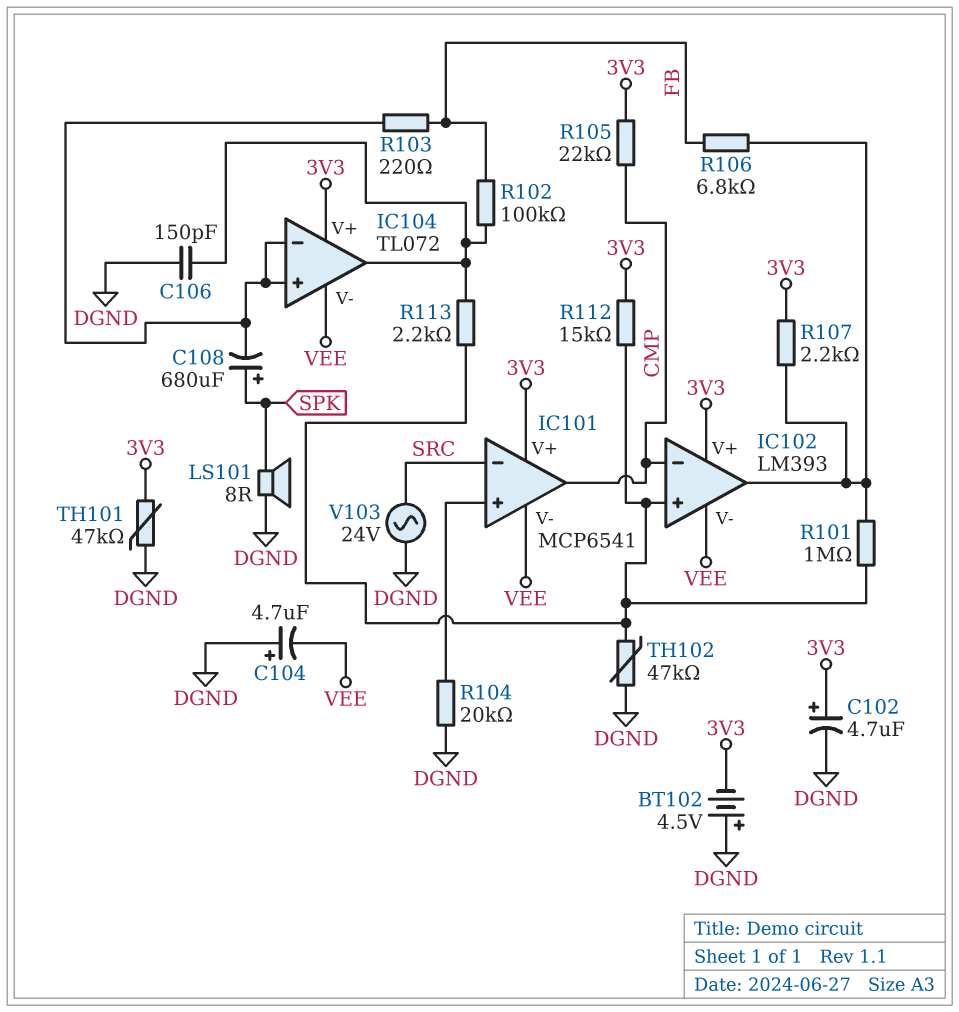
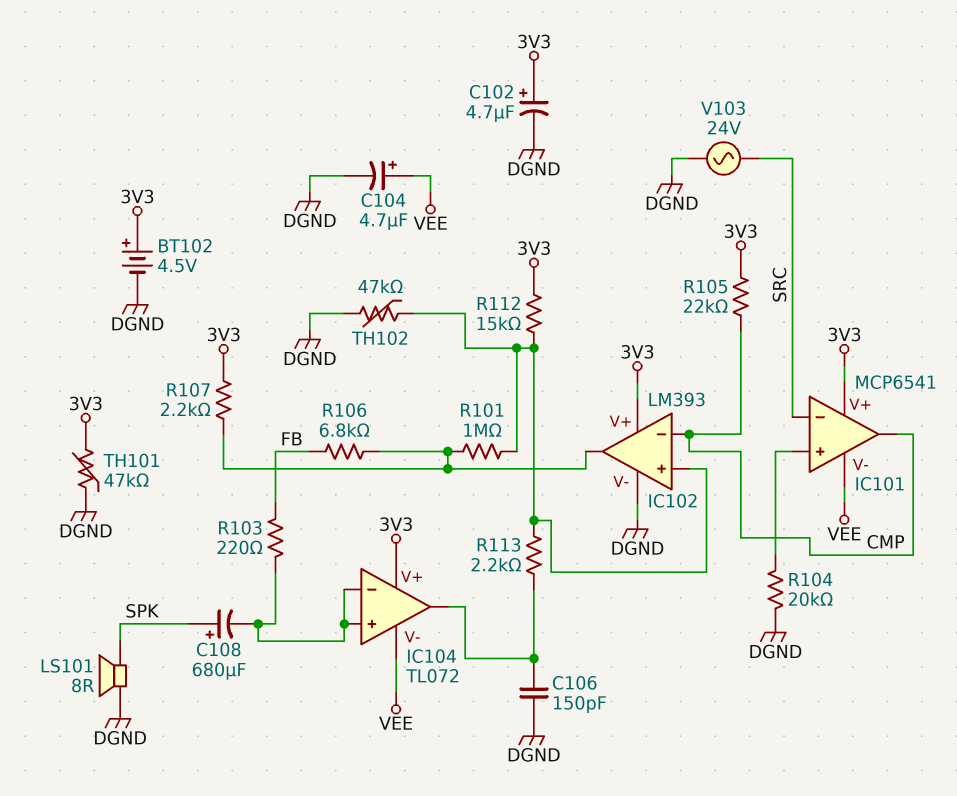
BT102: 4.5V (plus DGND, minus 3V3) -> 4.5V (plus 3V3, minus DGND)
C104: 4.7uF (plus DGND, minus VEE) -> 4.7uF (plus VEE, minus DGND)
IC102 pin V-: VEE -> DGND
R102: 100k (FB, IC104/out) -> none

